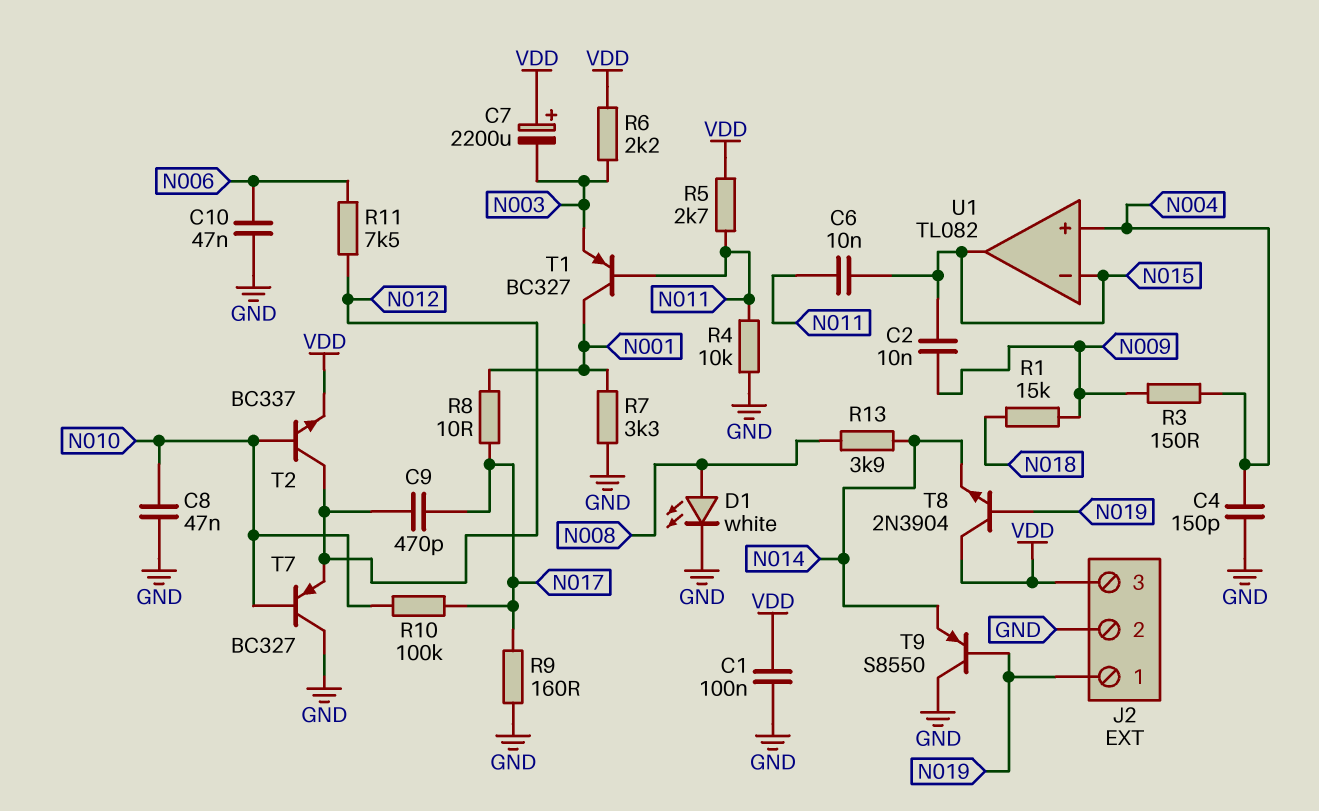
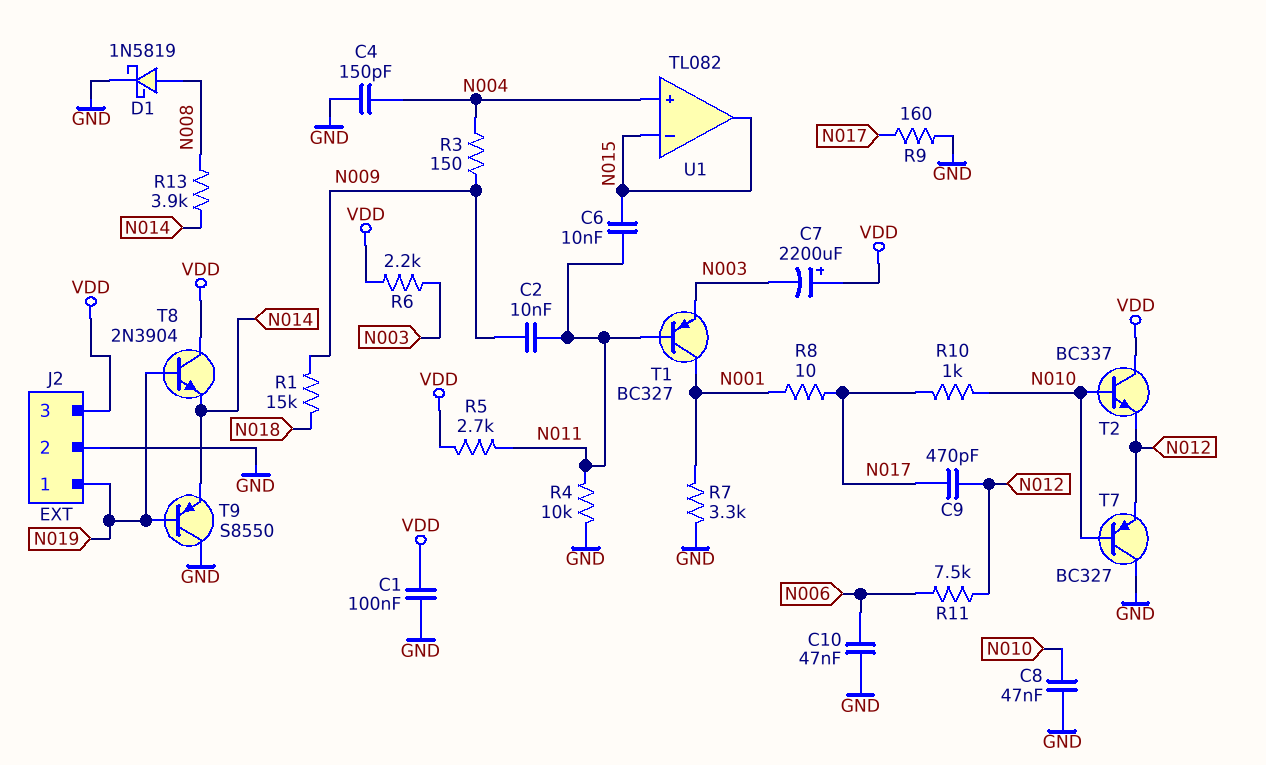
C2: 10nF (N009, N015) -> 10nF (N009, N011)
D1: LED white (A N008, K GND) -> schottky 1N5819 (A N008, K GND)
R10: 100k (N010, N017) -> 1k (N010, N017)
T2: NPN BC337 (B N010, C N012, E VDD) -> NPN BC337 (B N010, C VDD, E N012)

